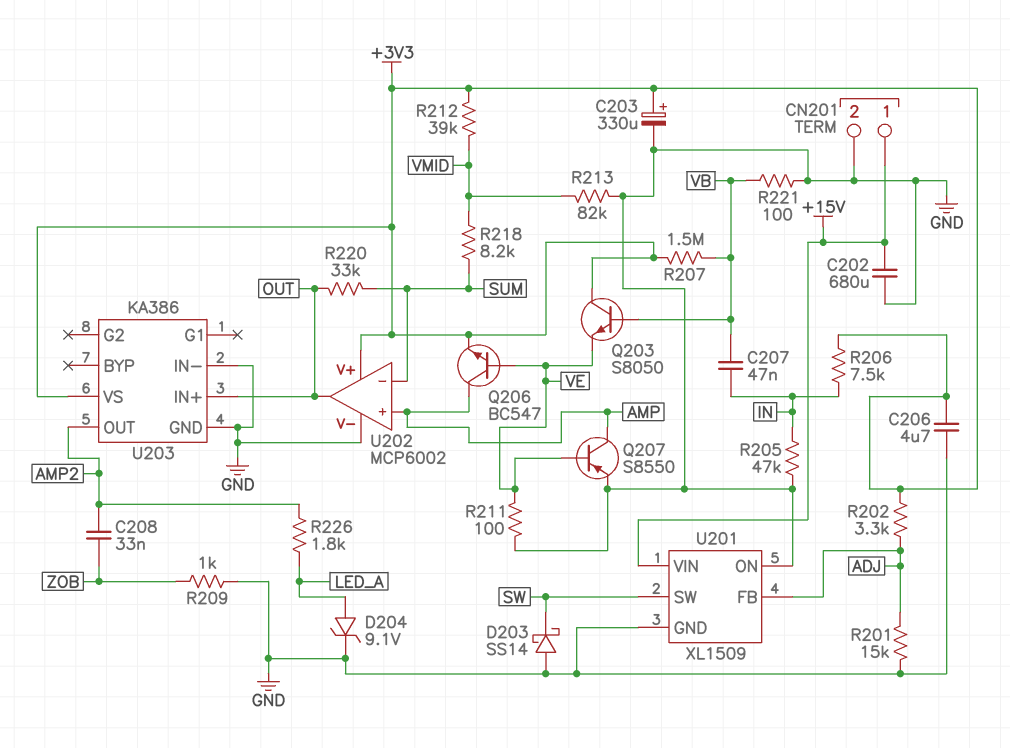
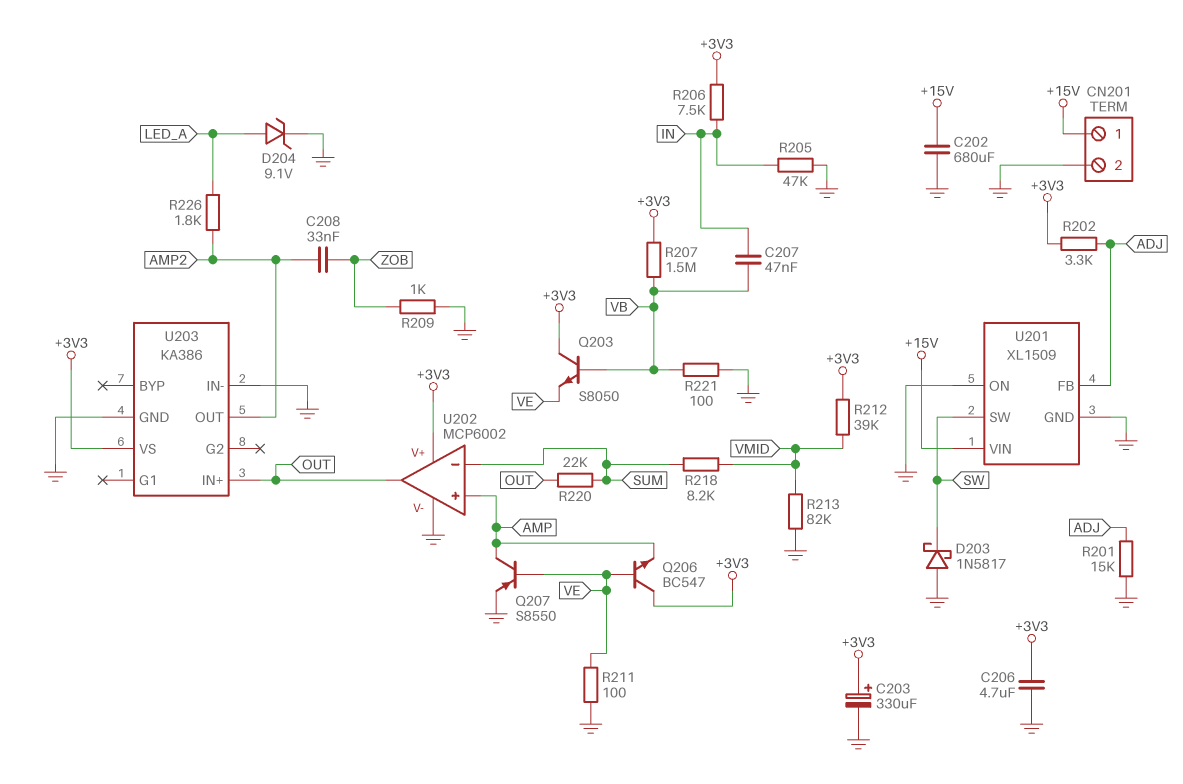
D203: schottky SS14 (A GND, K SW) -> schottky 1N5817 (A GND, K SW)
Q206: NPN BC547 (B VE, C AMP, E +3V3) -> NPN BC547 (B VE, C +3V3, E AMP)
R220: 33k (OUT, SUM) -> 22k (OUT, SUM)

